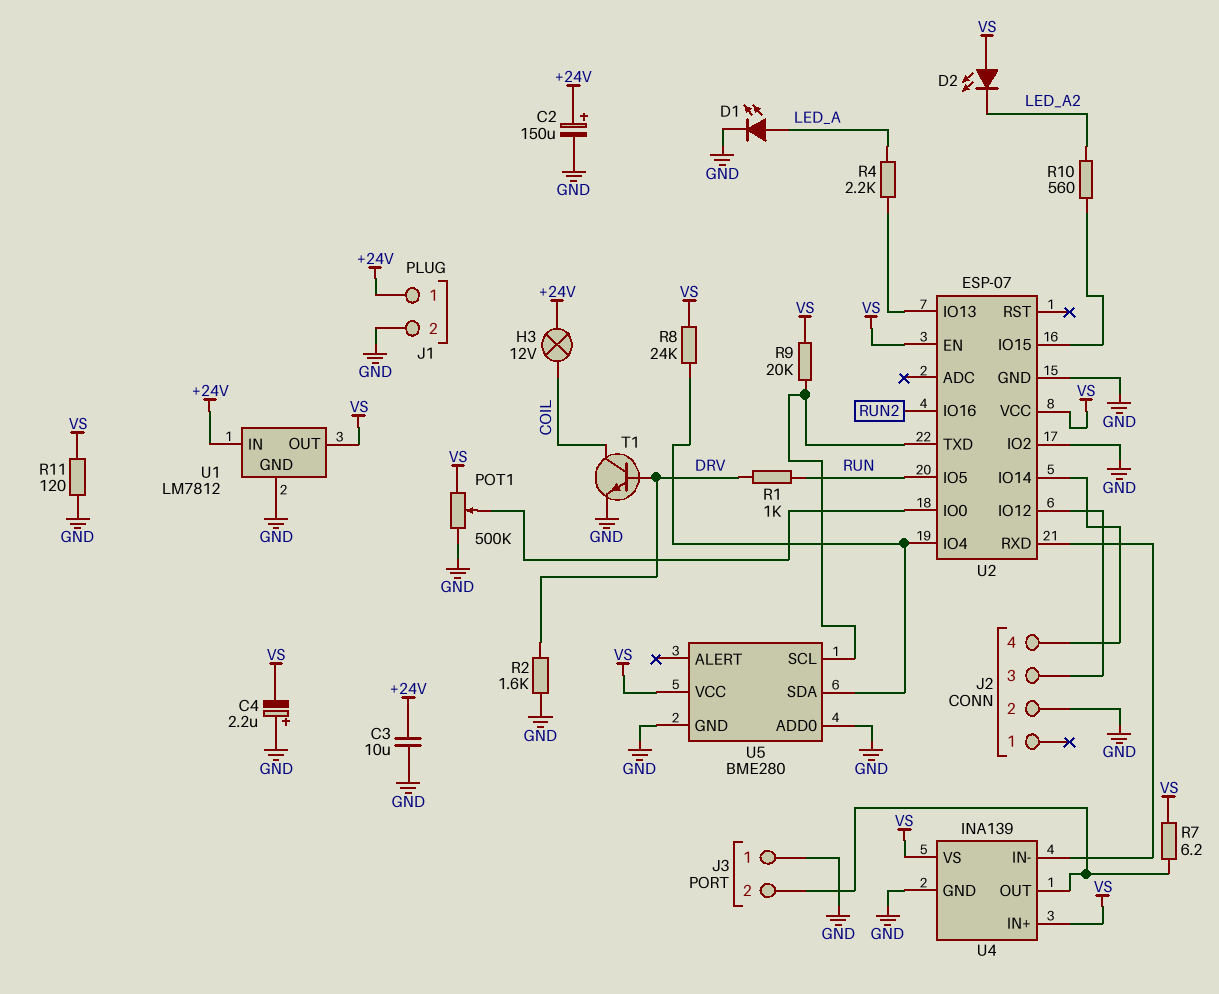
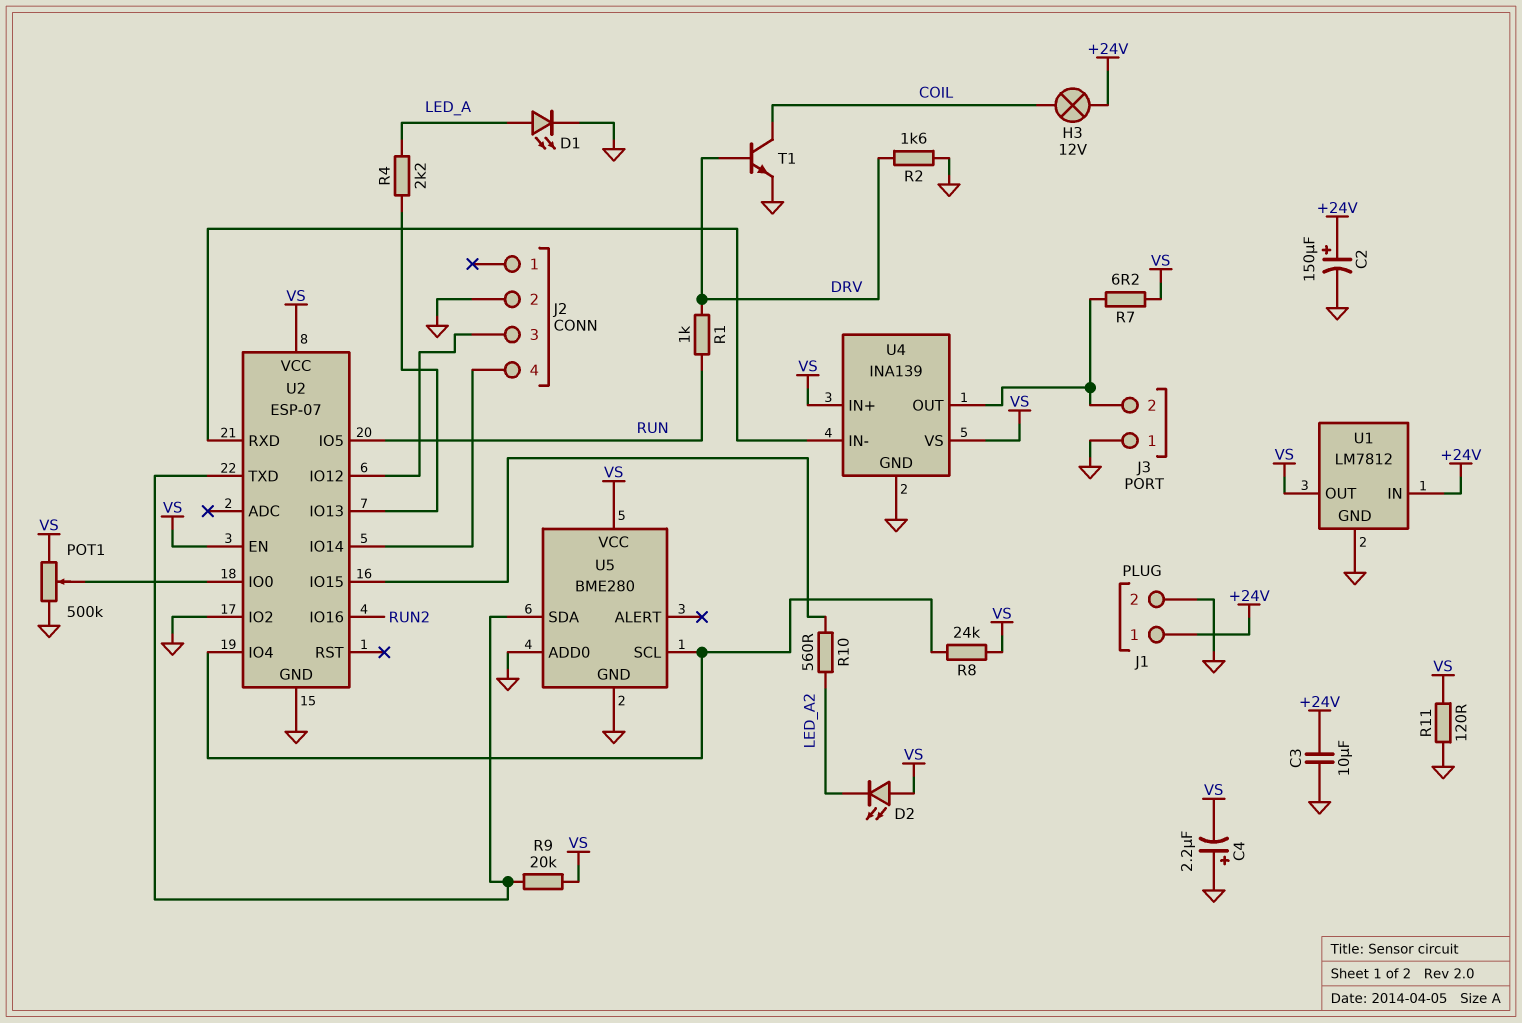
U5 pin SCL: U2/TXD -> U2/IO4
U5 pin SDA: U2/IO4 -> U2/TXD

